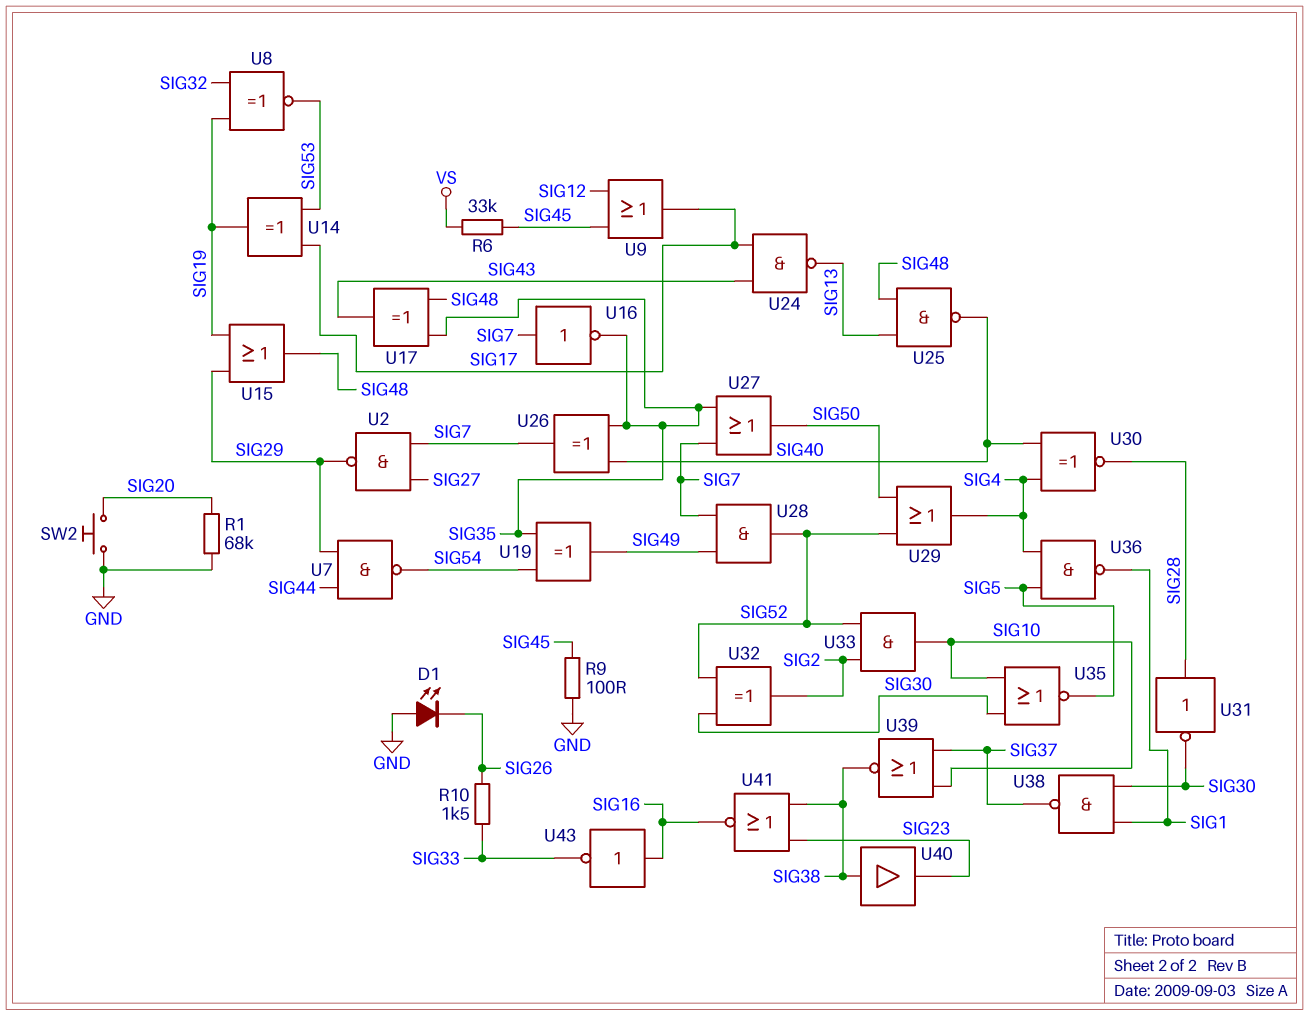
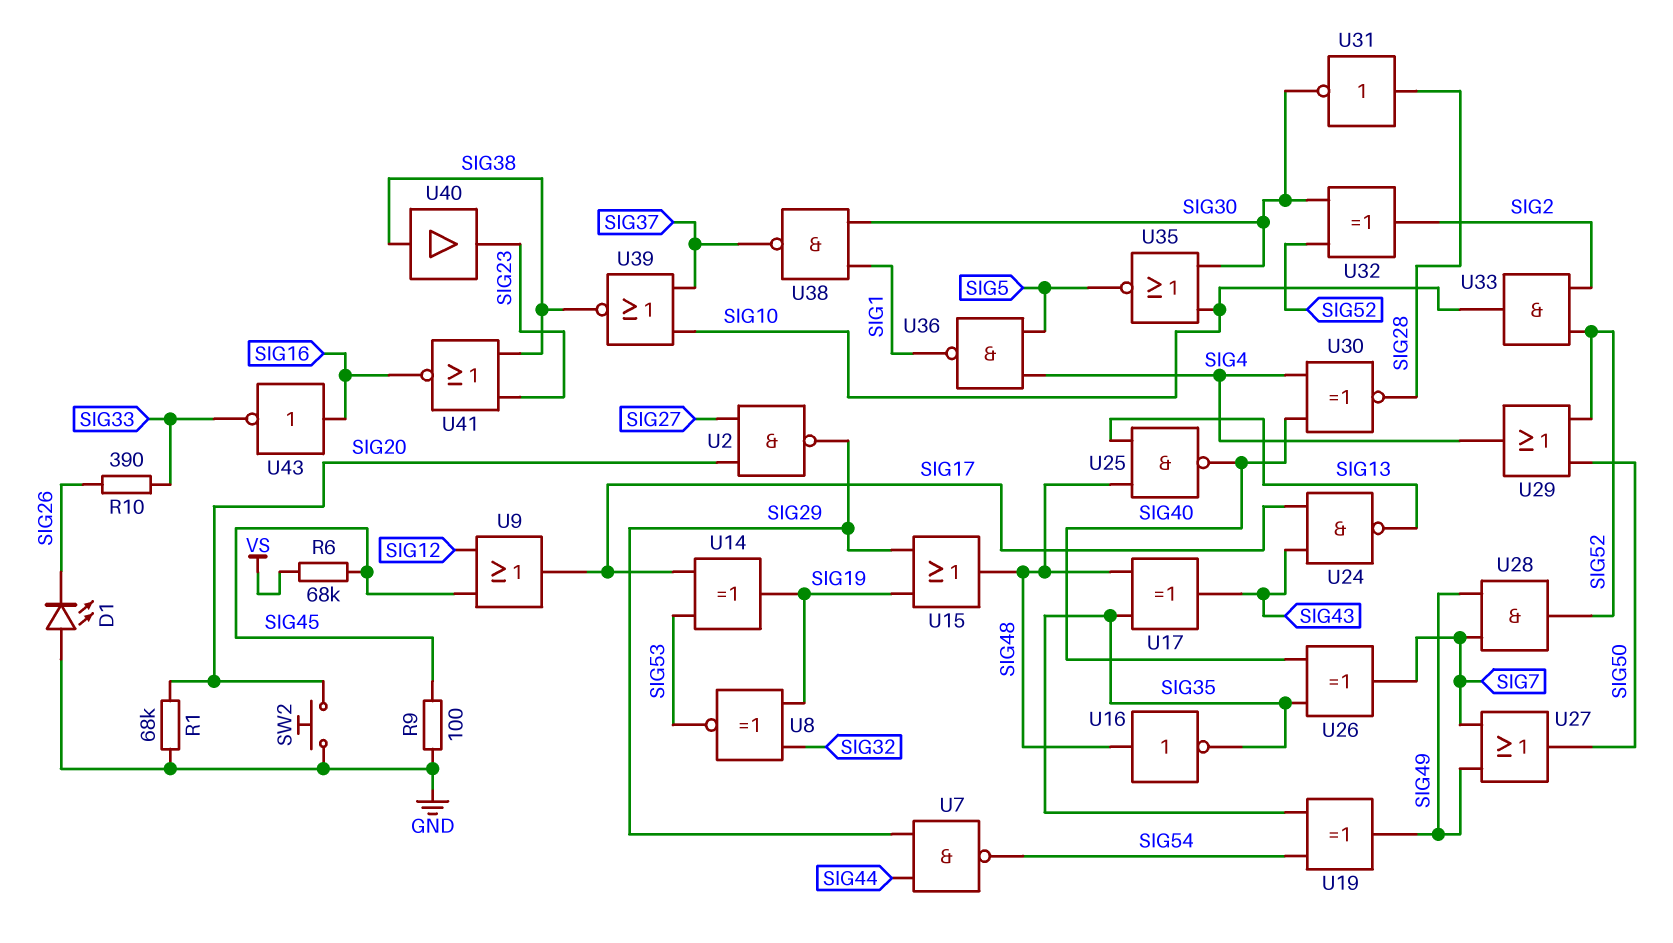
R6: 33k (SIG45, VS) -> 68k (SIG45, VS)
R10: 1.5k (SIG26, SIG33) -> 390 (SIG26, SIG33)
U2: NAND (in SIG7, in SIG27, out SIG29) -> NAND (in SIG20, in SIG27, out SIG29)
U16: NOT (in SIG7, out SIG35) -> NOT (in SIG48, out SIG35)
U27: OR (in SIG7, in SIG35, out SIG50) -> OR (in SIG7, in SIG49, out SIG50)

